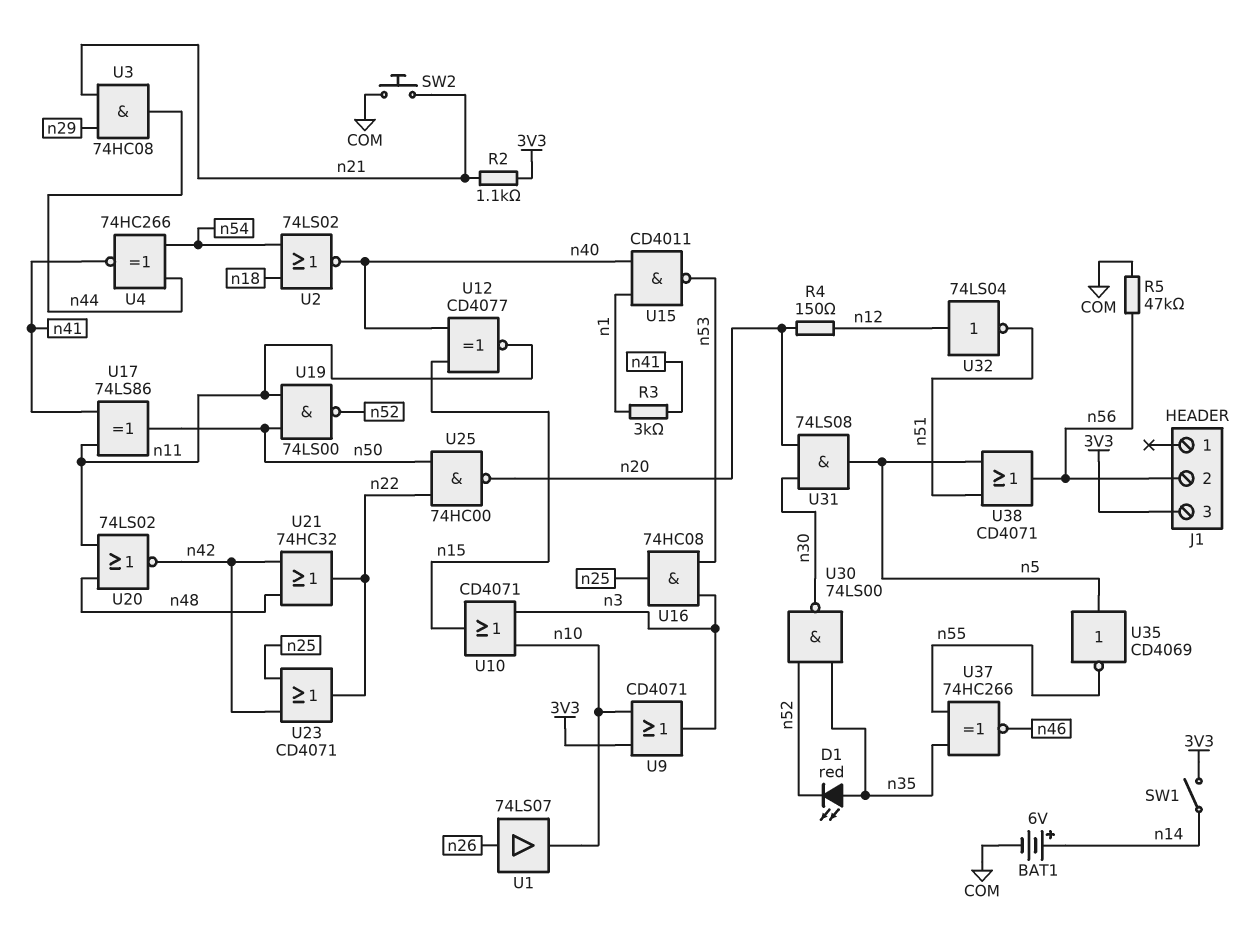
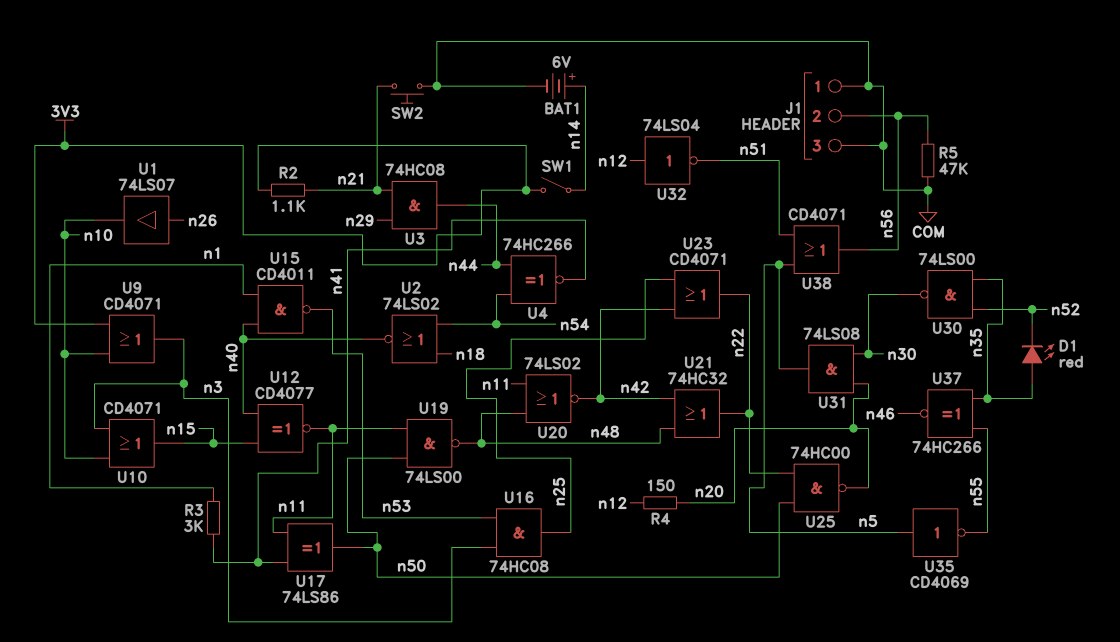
J1 pin 1: none -> COM
J1 pin 3: 3V3 -> COM
U19: NAND 74LS00 (in n11, in n50, out n52) -> NAND 74LS00 (in n11, in n50, out n48)

